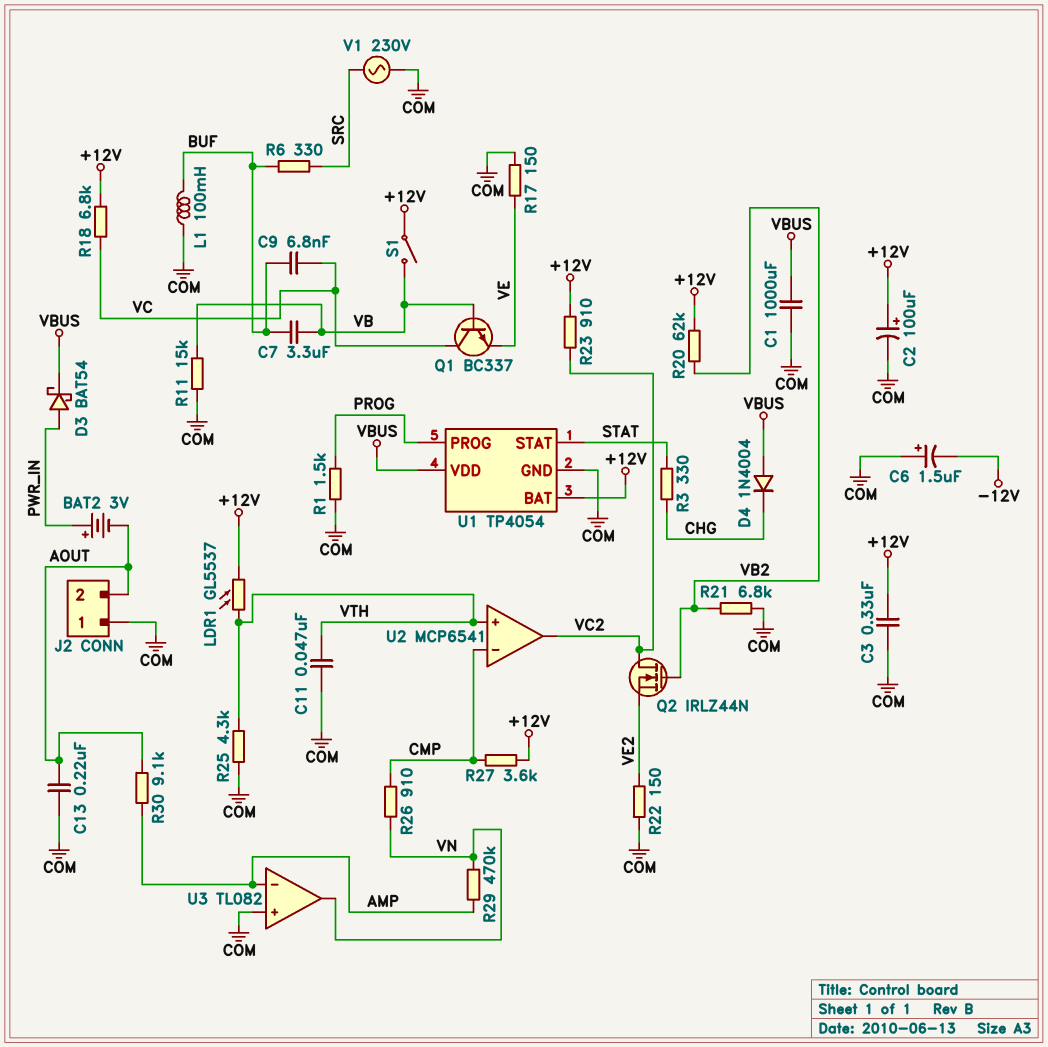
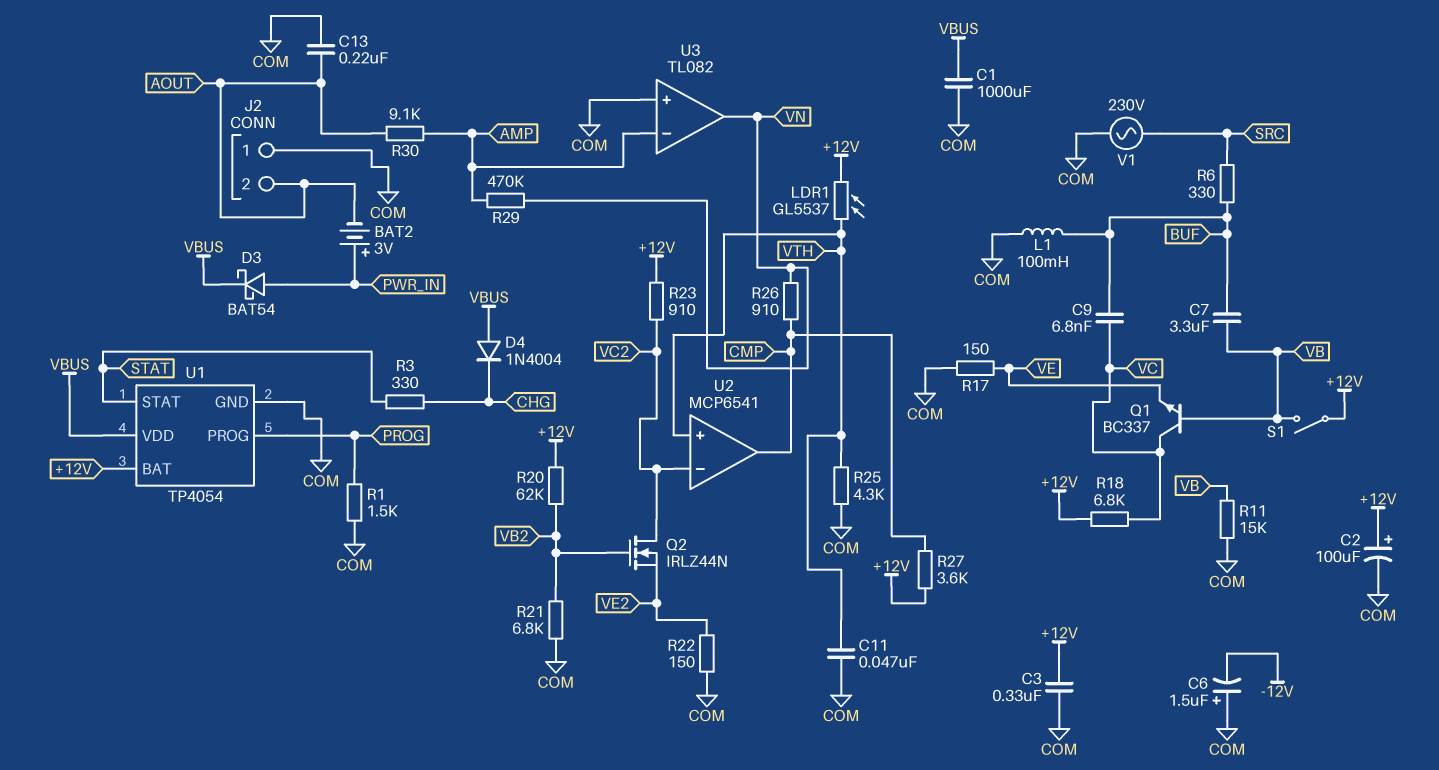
U2 pin in-: CMP -> VC2
U2 pin out: VC2 -> CMP

